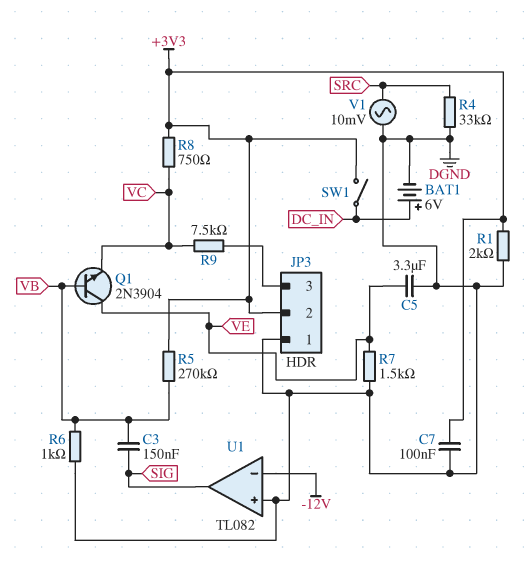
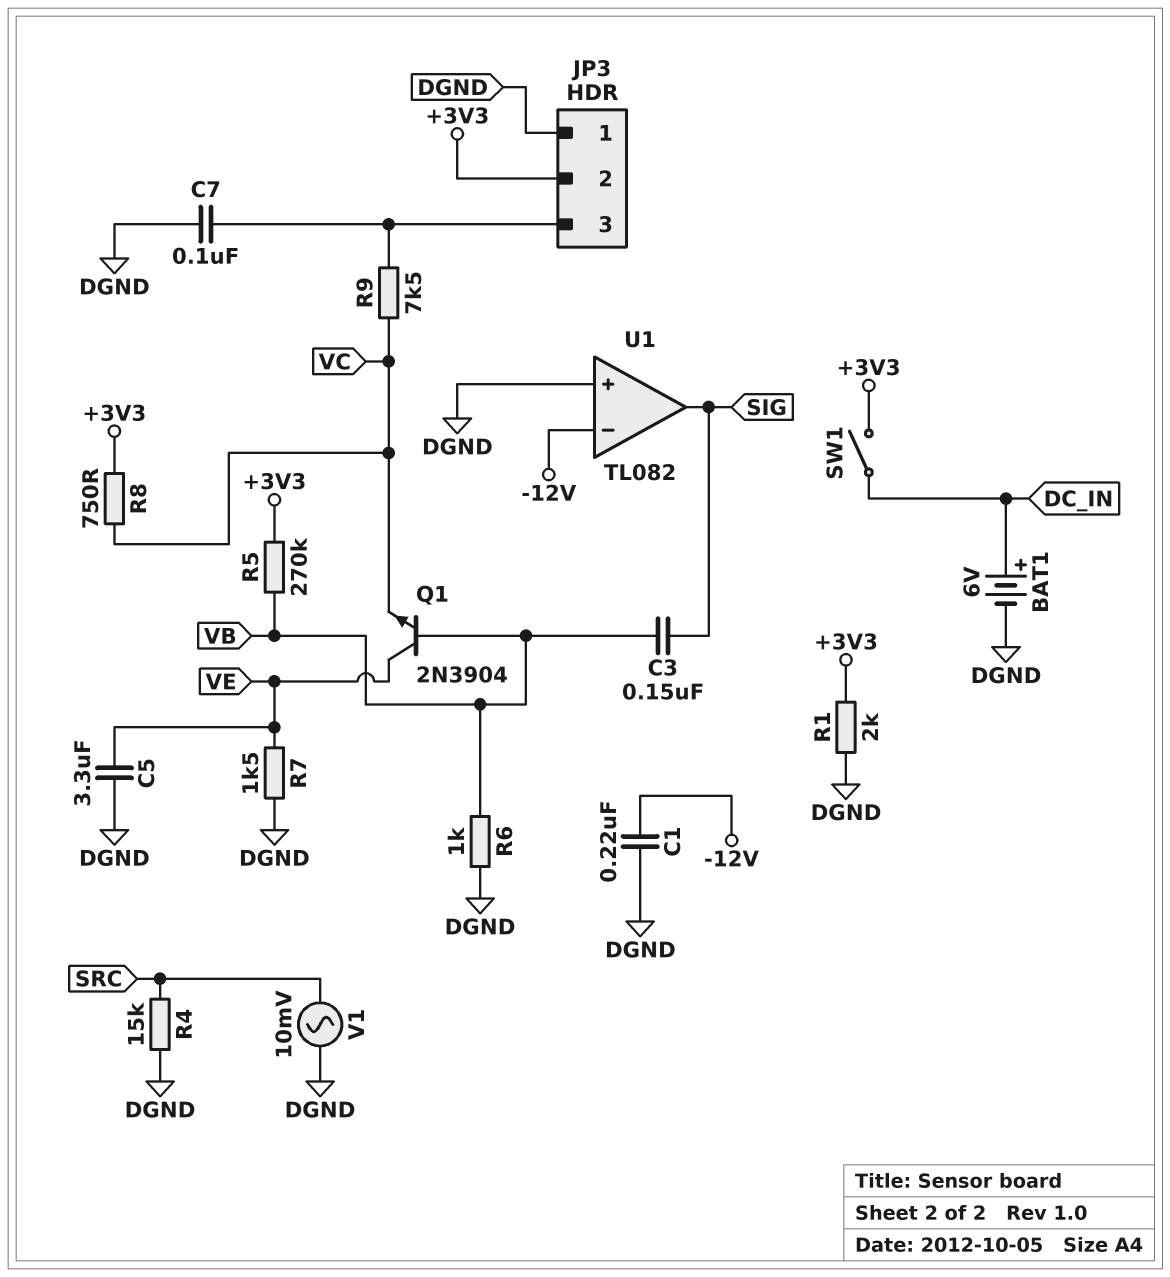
C1: none -> 220nF (-12V, DGND)
C7: 100nF (+3V3, DGND) -> 100nF (DGND, JP3/3)
R4: 33k (DGND, SRC) -> 15k (DGND, SRC)

